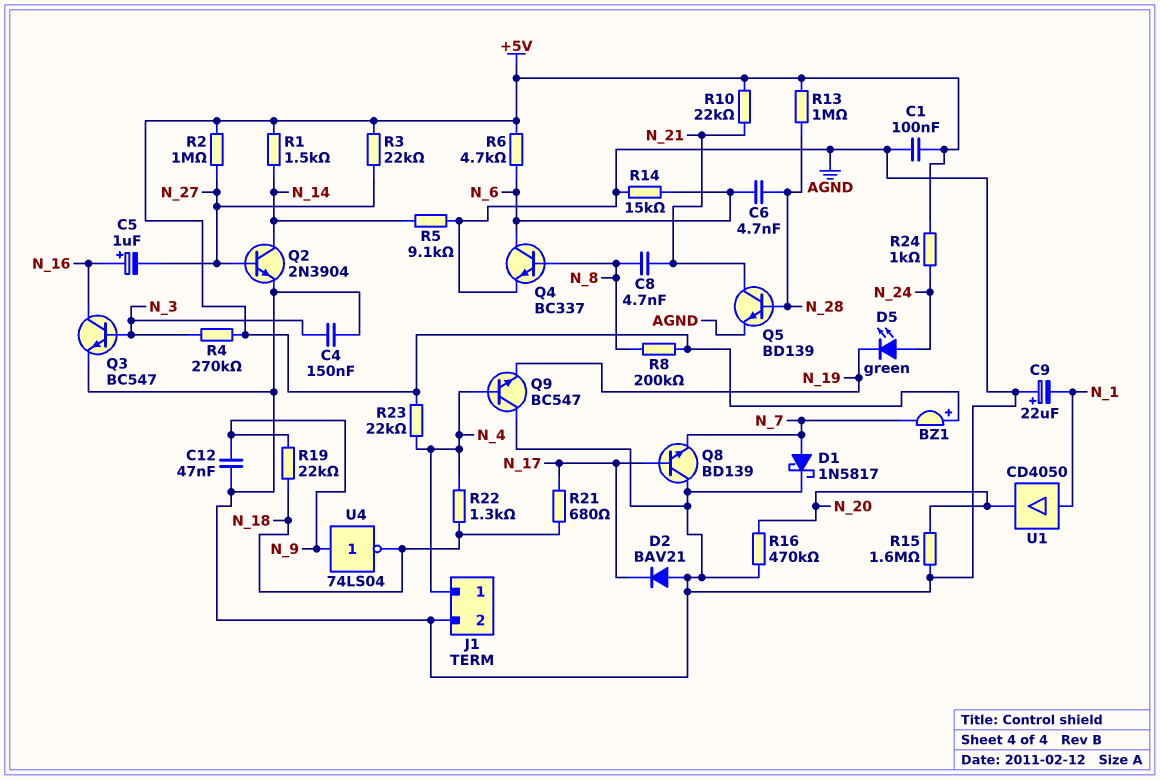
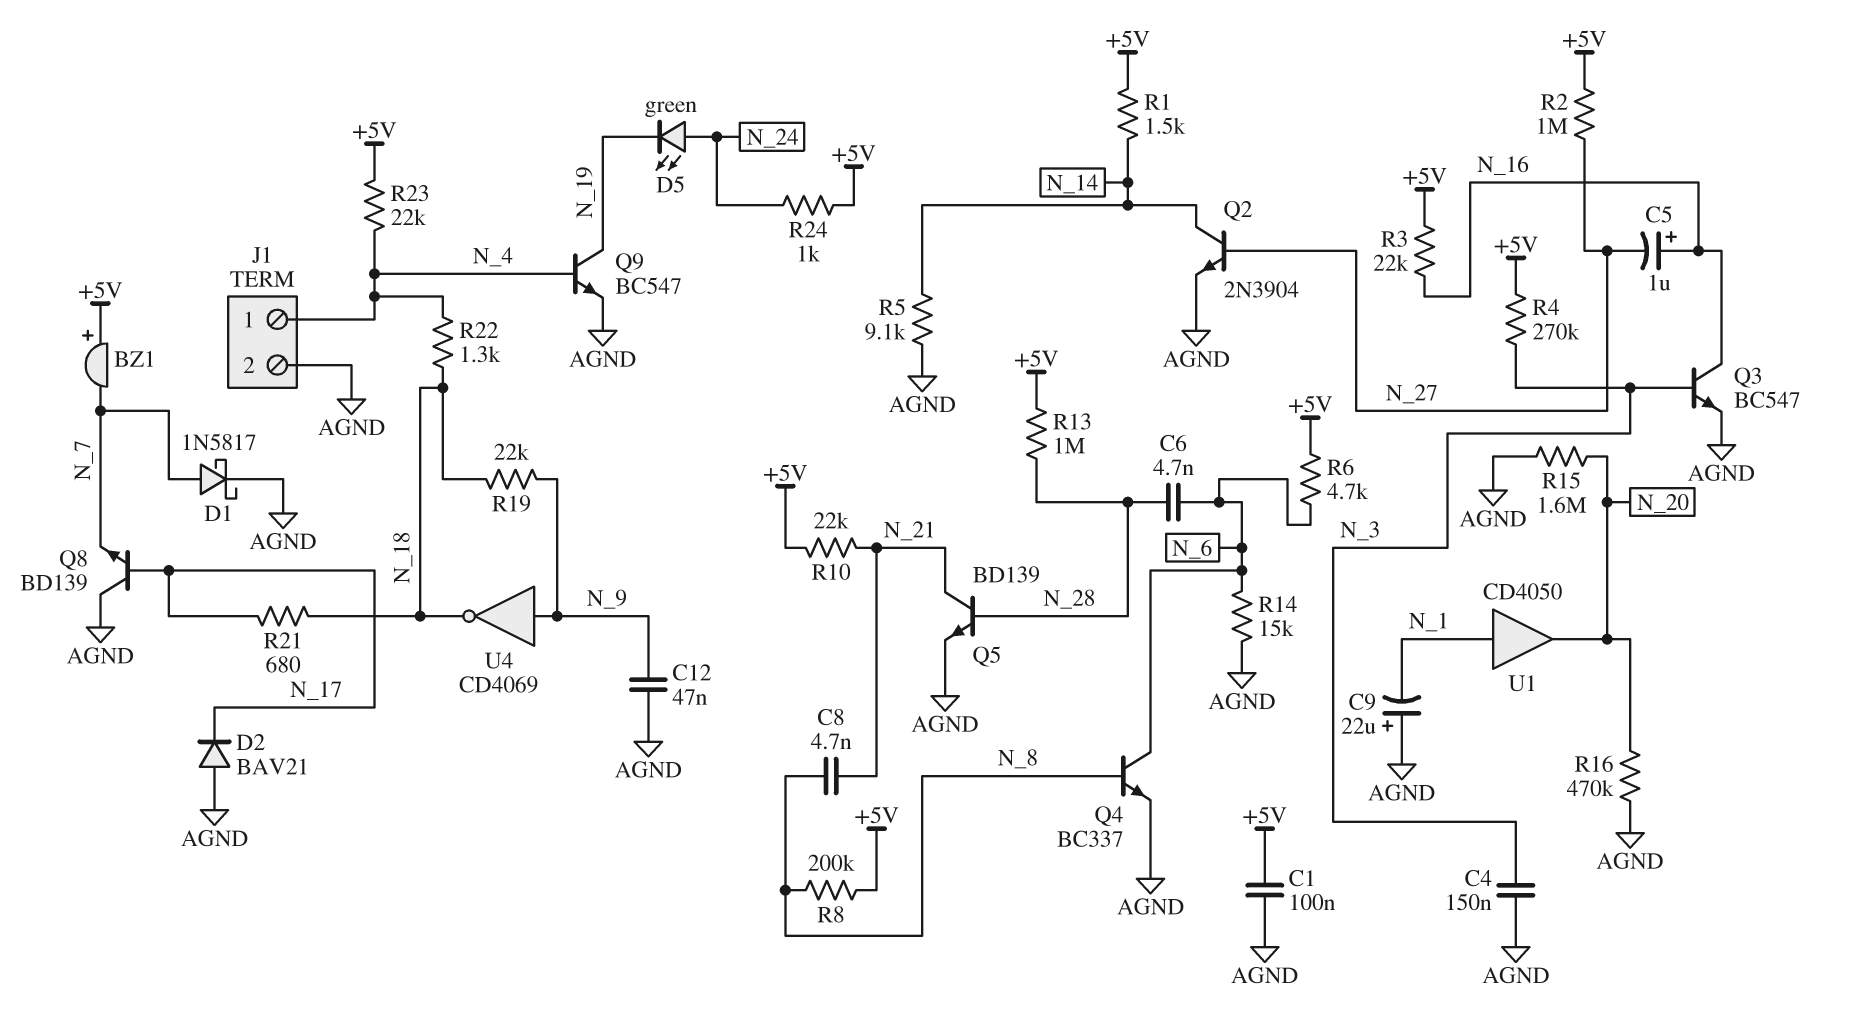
Q9: NPN BC547 (B N_4, C AGND, E N_19) -> NPN BC547 (B N_4, C N_19, E AGND)
R3: 22k (+5V, N_27) -> 22k (+5V, N_16)
U4: NOT 74LS04 (in N_9, out N_18) -> NOT CD4069 (in N_9, out N_18)

